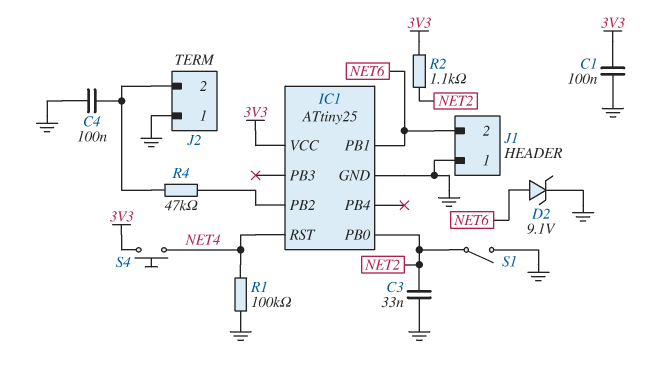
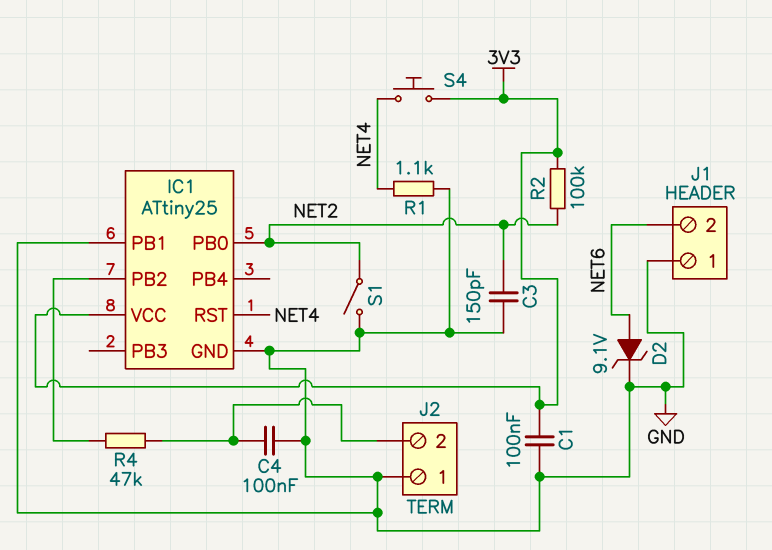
C3: 33nF (GND, NET2) -> 150pF (GND, NET2)
IC1 pin PB1: NET6 -> GND
R1: 100k (GND, NET4) -> 1.1k (GND, NET4)
R2: 1.1k (3V3, NET2) -> 100k (3V3, NET2)

